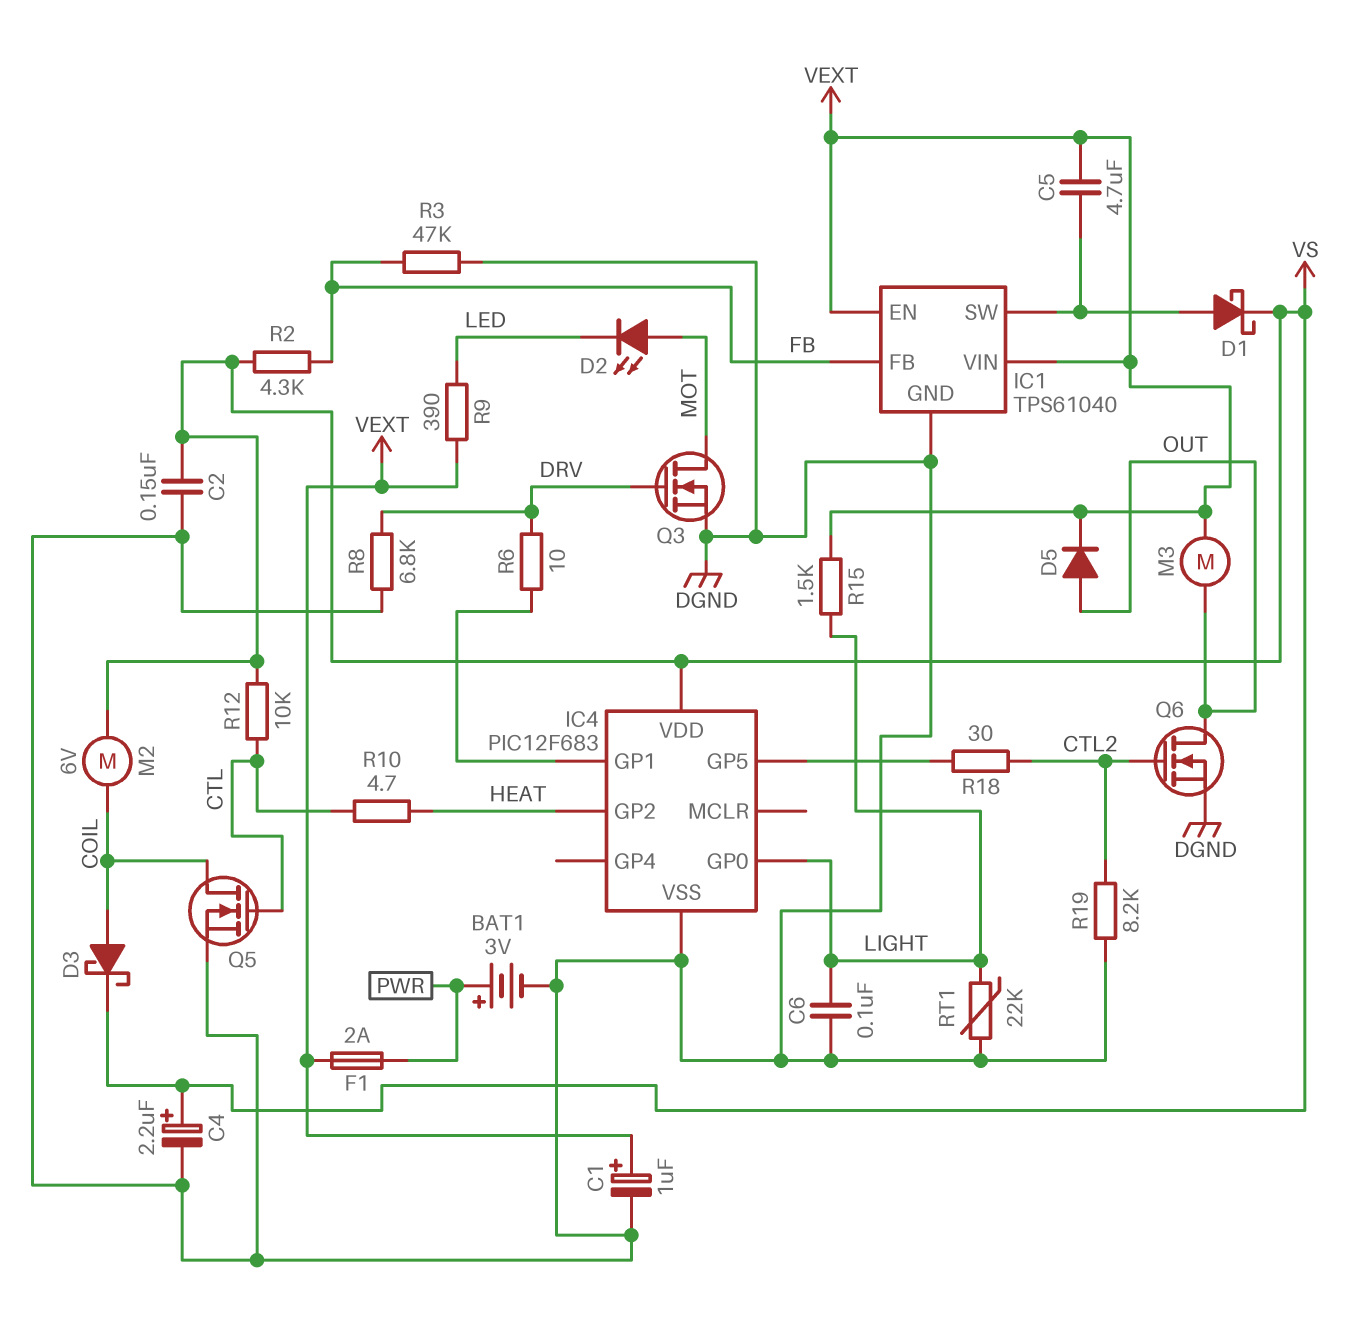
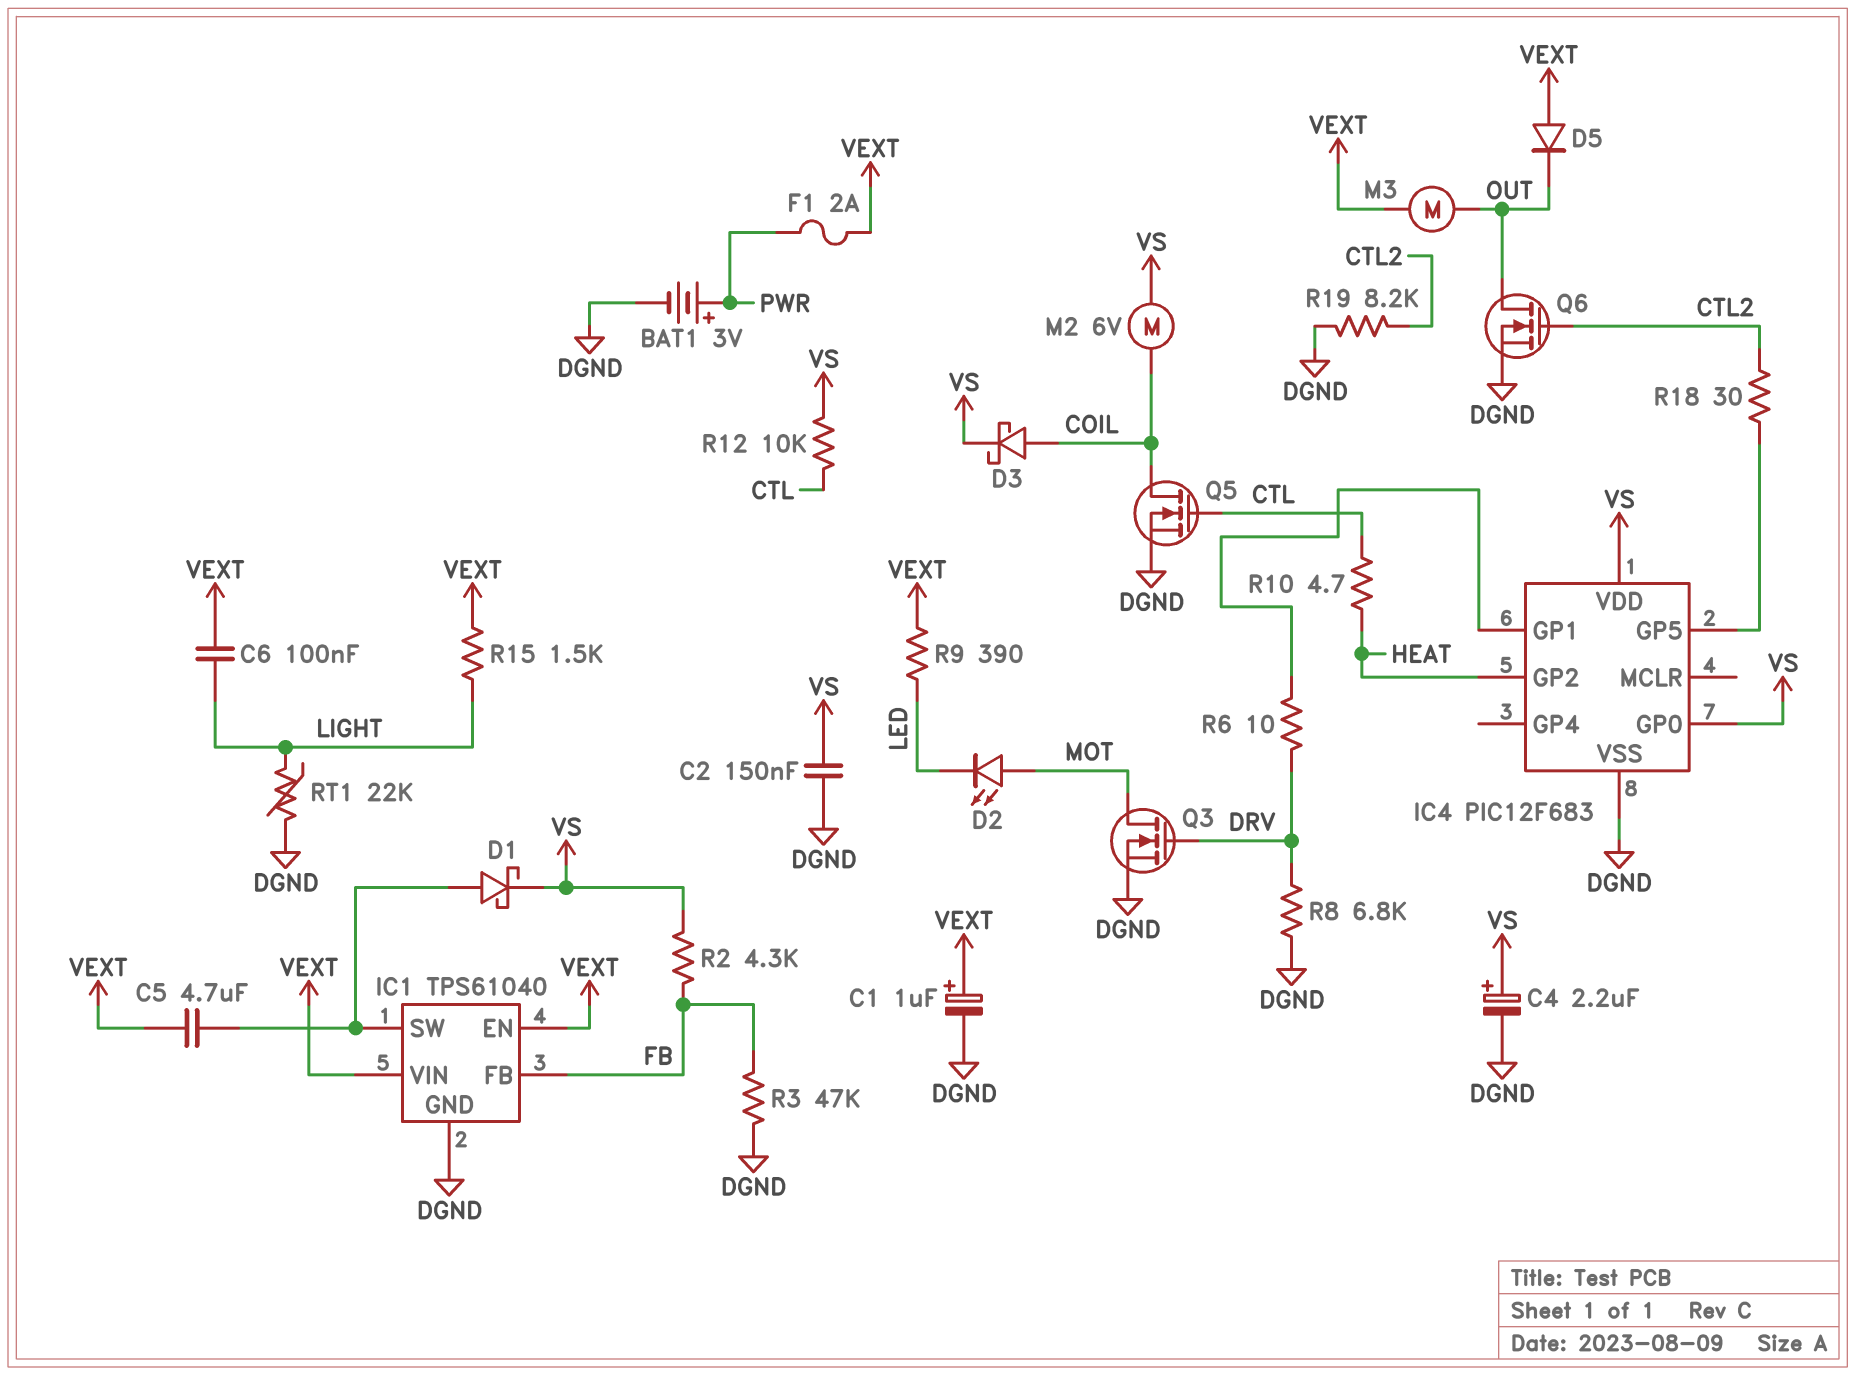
C6: 100nF (DGND, LIGHT) -> 100nF (LIGHT, VEXT)
D5: diode (A OUT, K VEXT) -> diode (A VEXT, K OUT)
IC4 pin GP0: LIGHT -> VS

